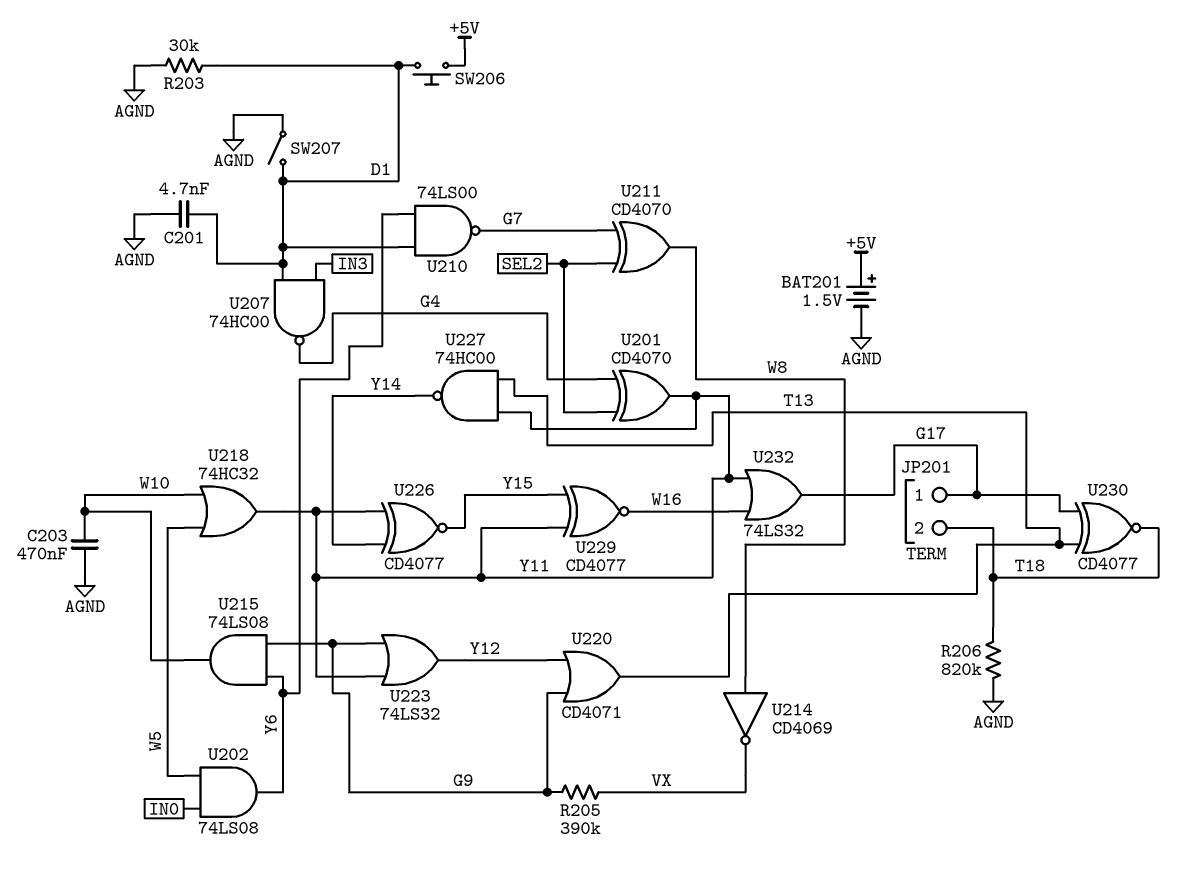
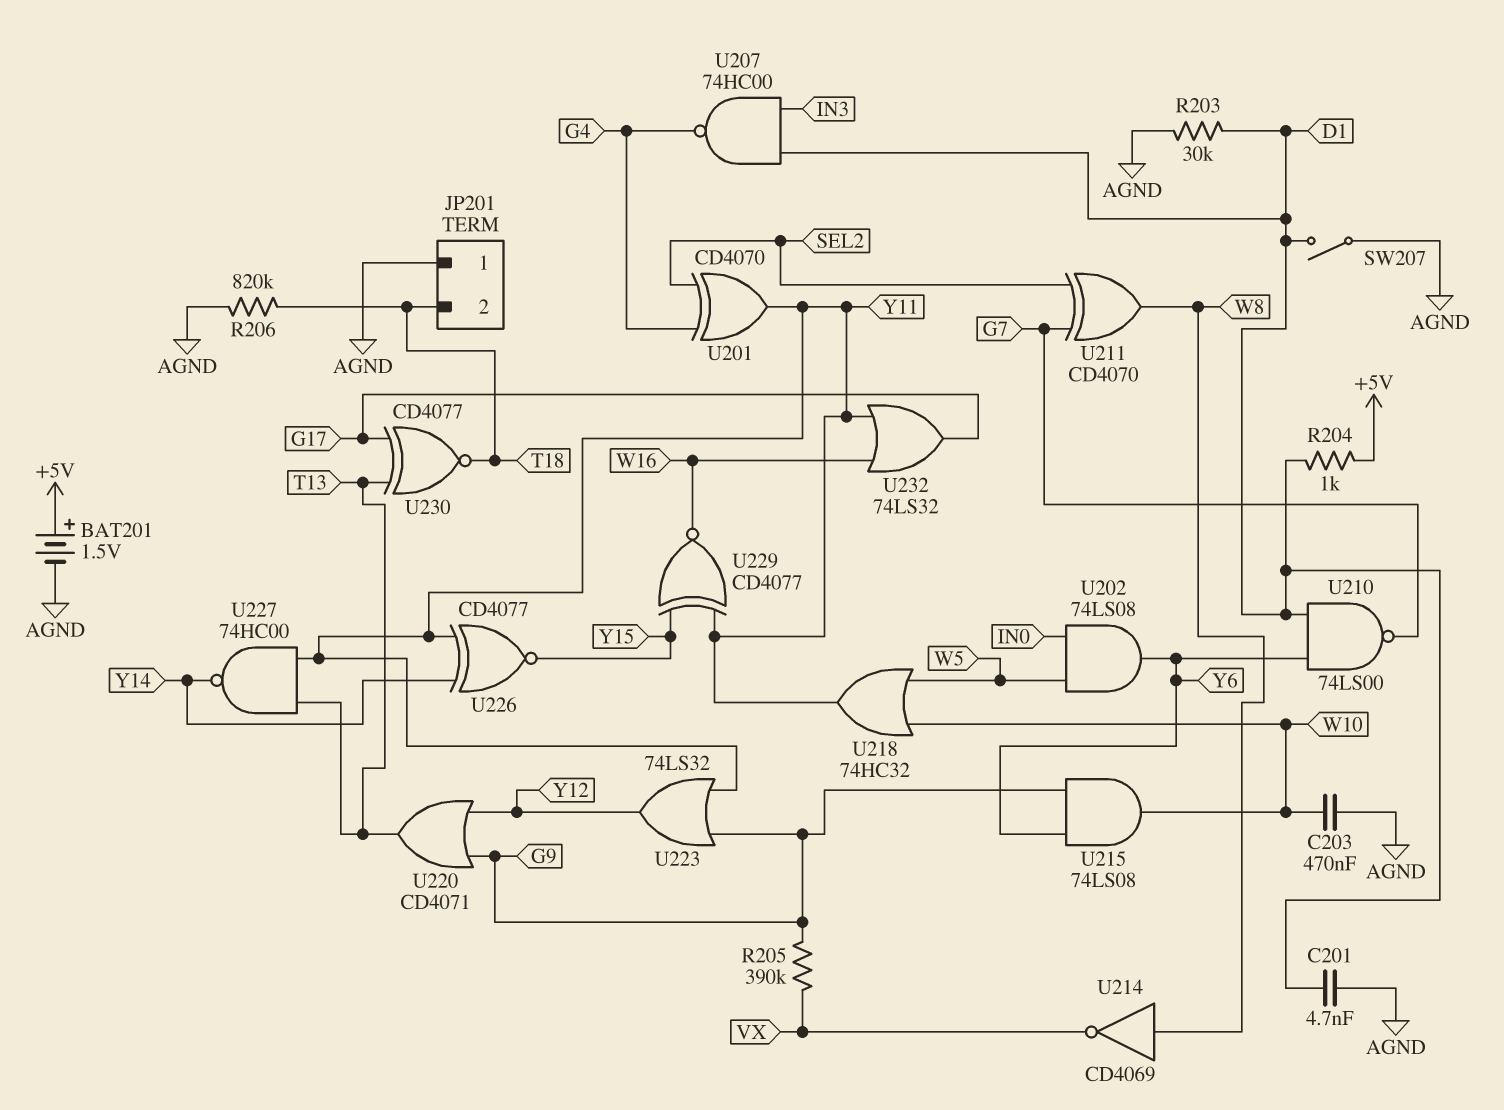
JP201 pin 1: G17 -> AGND
R204: none -> 1k (+5V, D1)
SW206: button (+5V, D1) -> none

